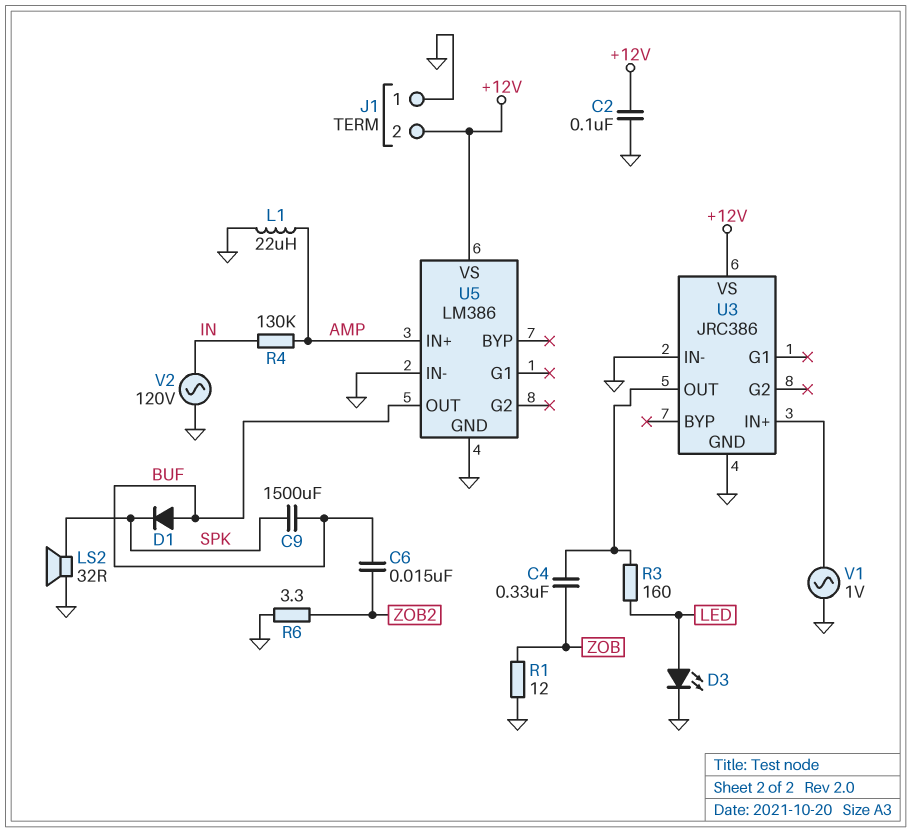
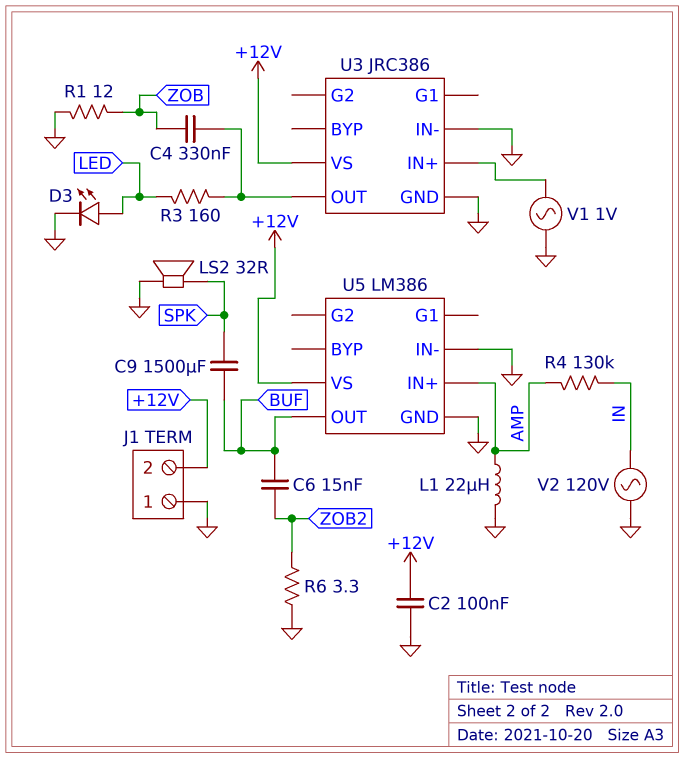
D1: diode (A BUF, K SPK) -> none

